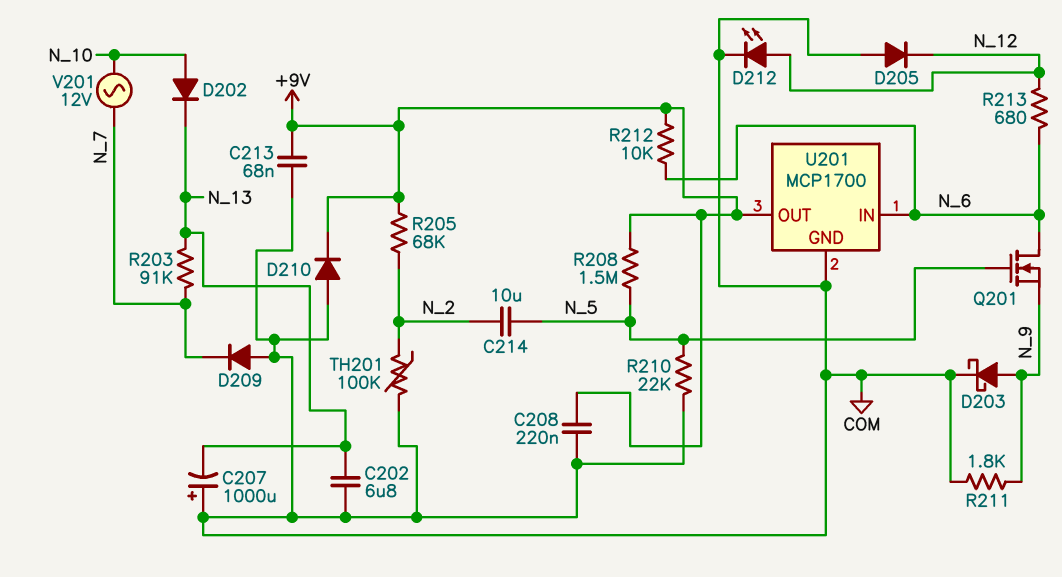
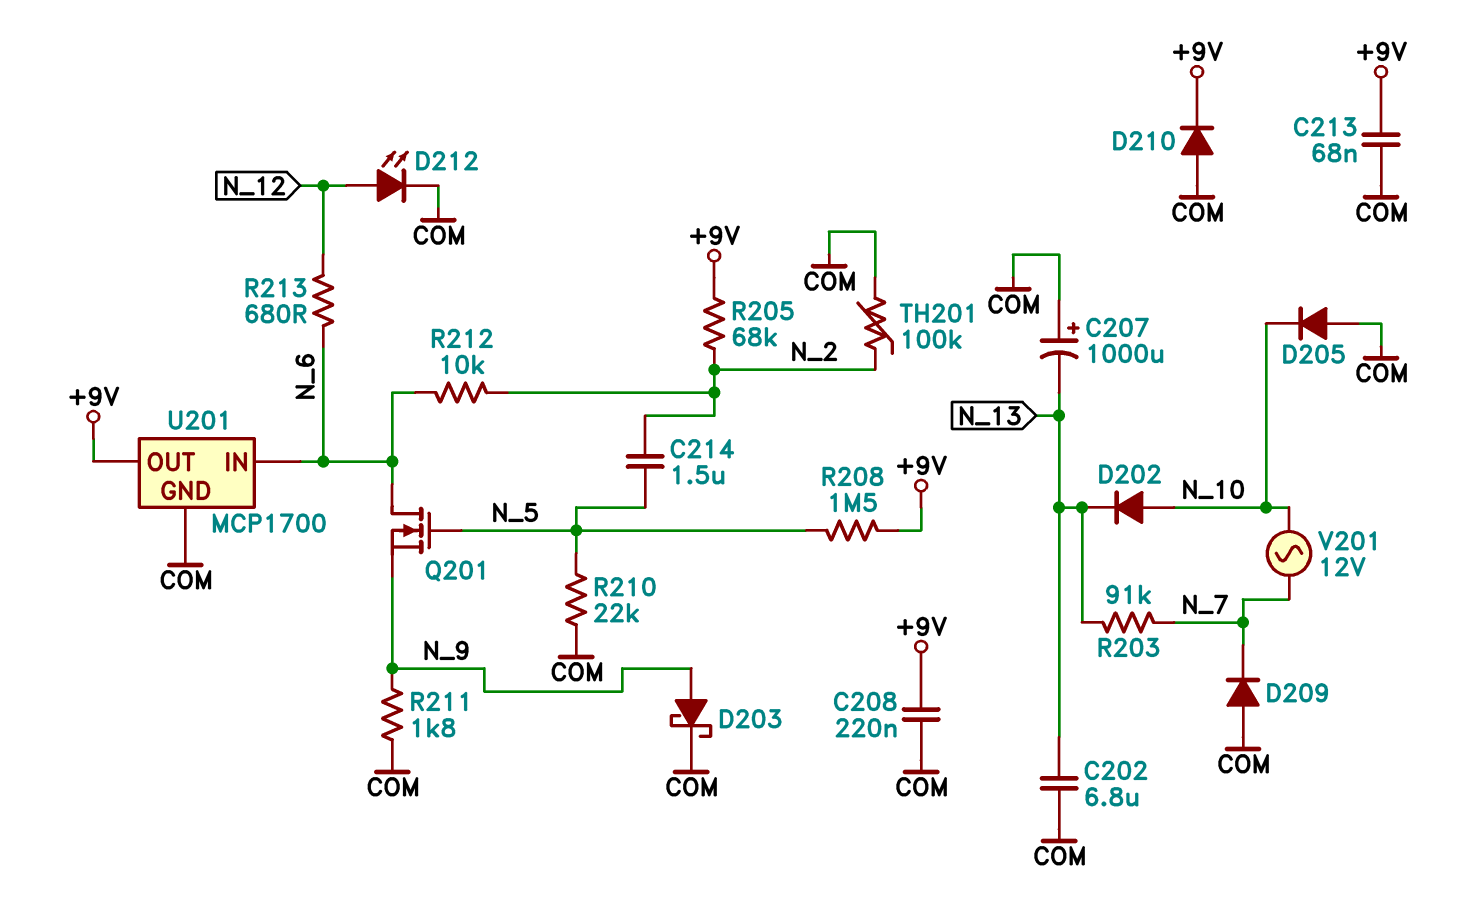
C214: 10uF (N_2, N_5) -> 1.5uF (N_2, N_5)
D205: diode (A COM, K N_12) -> diode (A COM, K N_10)
R212: 10k (+9V, N_6) -> 10k (N_2, N_6)

